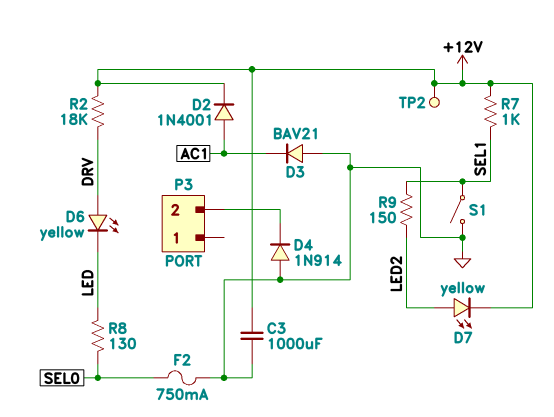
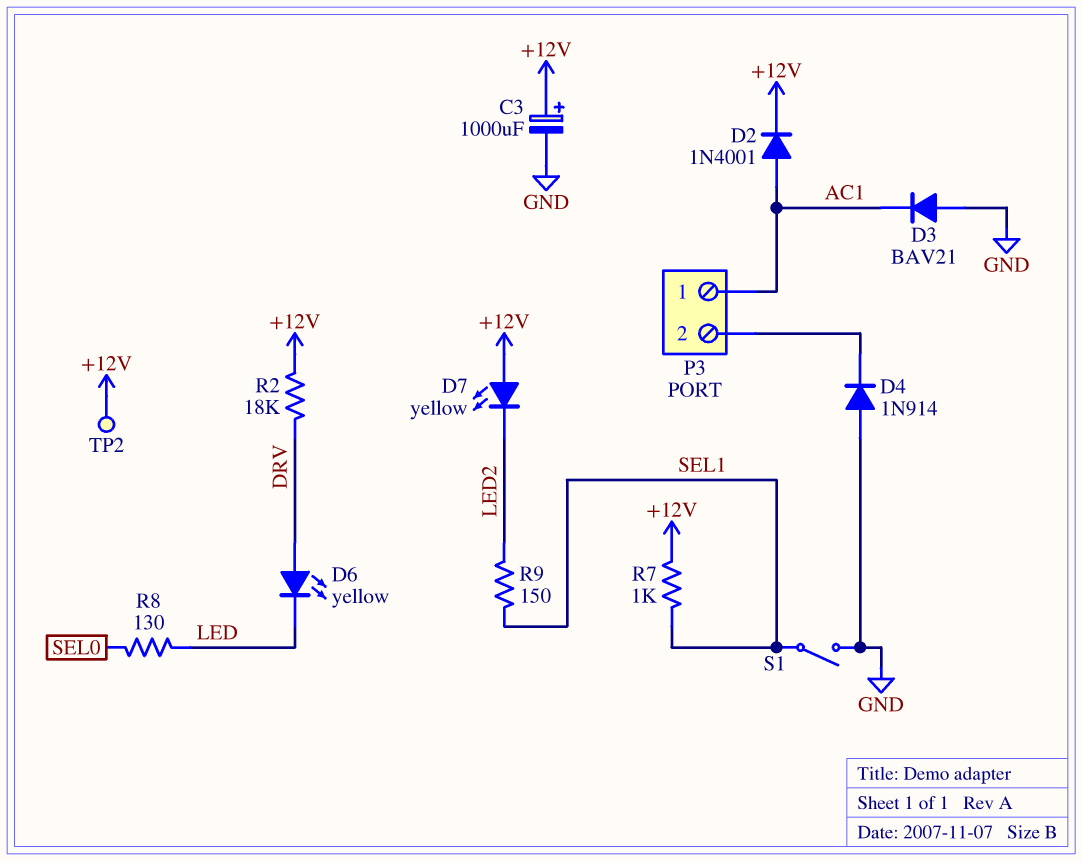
C3: 1000uF (+12V, GND) -> 1000uF (plus +12V, minus GND)
D7: LED yellow (A LED2, K +12V) -> LED yellow (A +12V, K LED2)
F2: 750mA (GND, SEL0) -> none
P3 pin 1: none -> AC1

